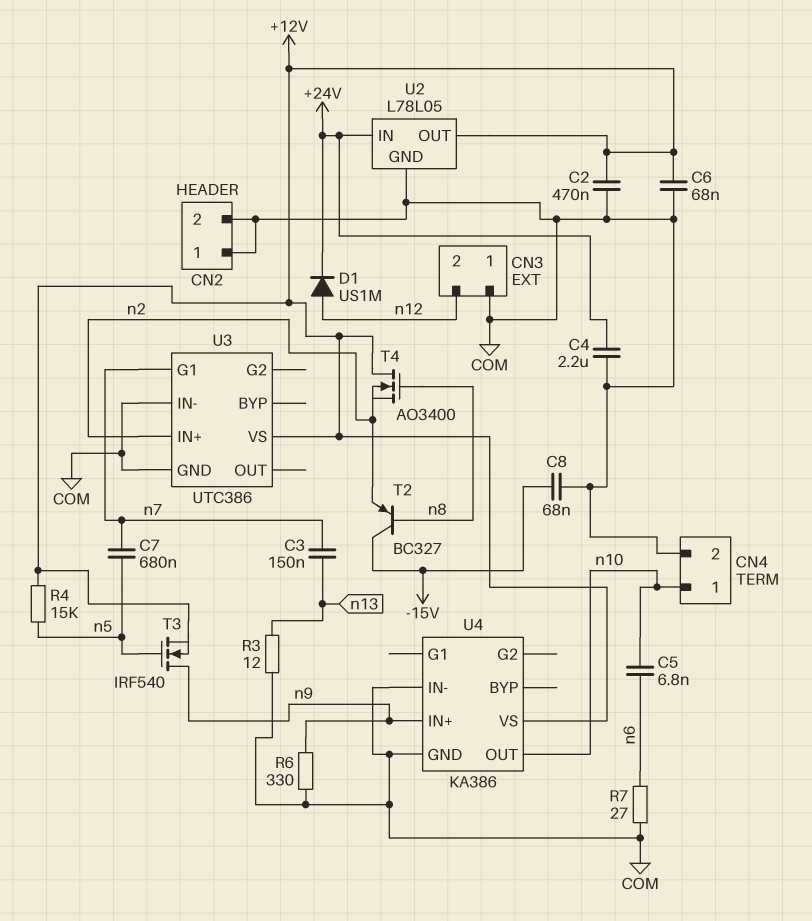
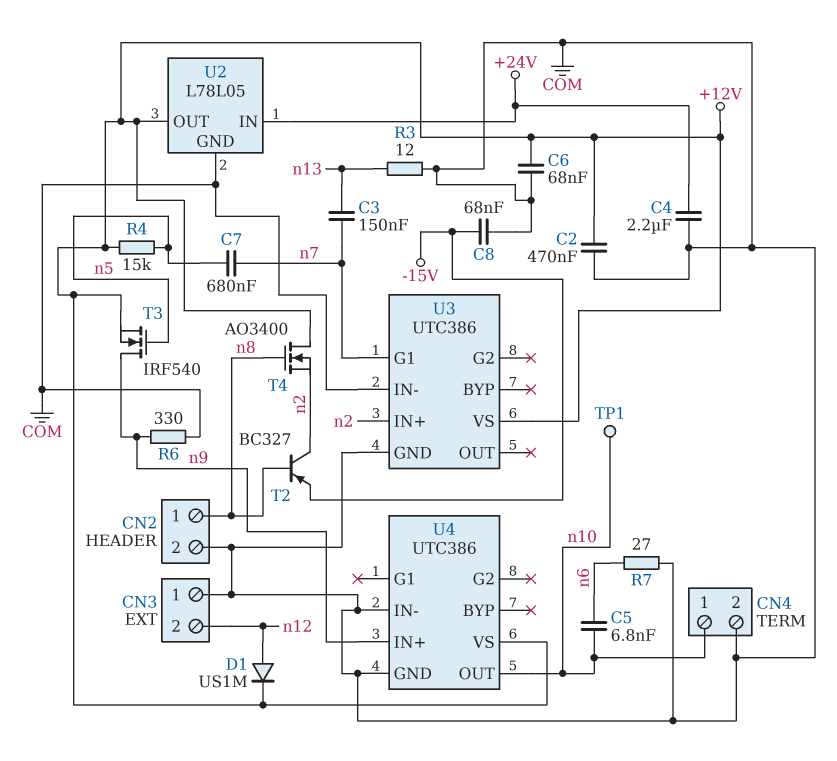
CN2 pin 1: COM -> n8
D1: diode US1M (A n12, K +24V) -> diode US1M (A n12, K +12V)
T2: PNP BC327 (B n8, C -15V, E n2) -> PNP BC327 (B n8, C n2, E -15V)
TP1: none -> test point (n10)
U4: KA386 -> UTC386

